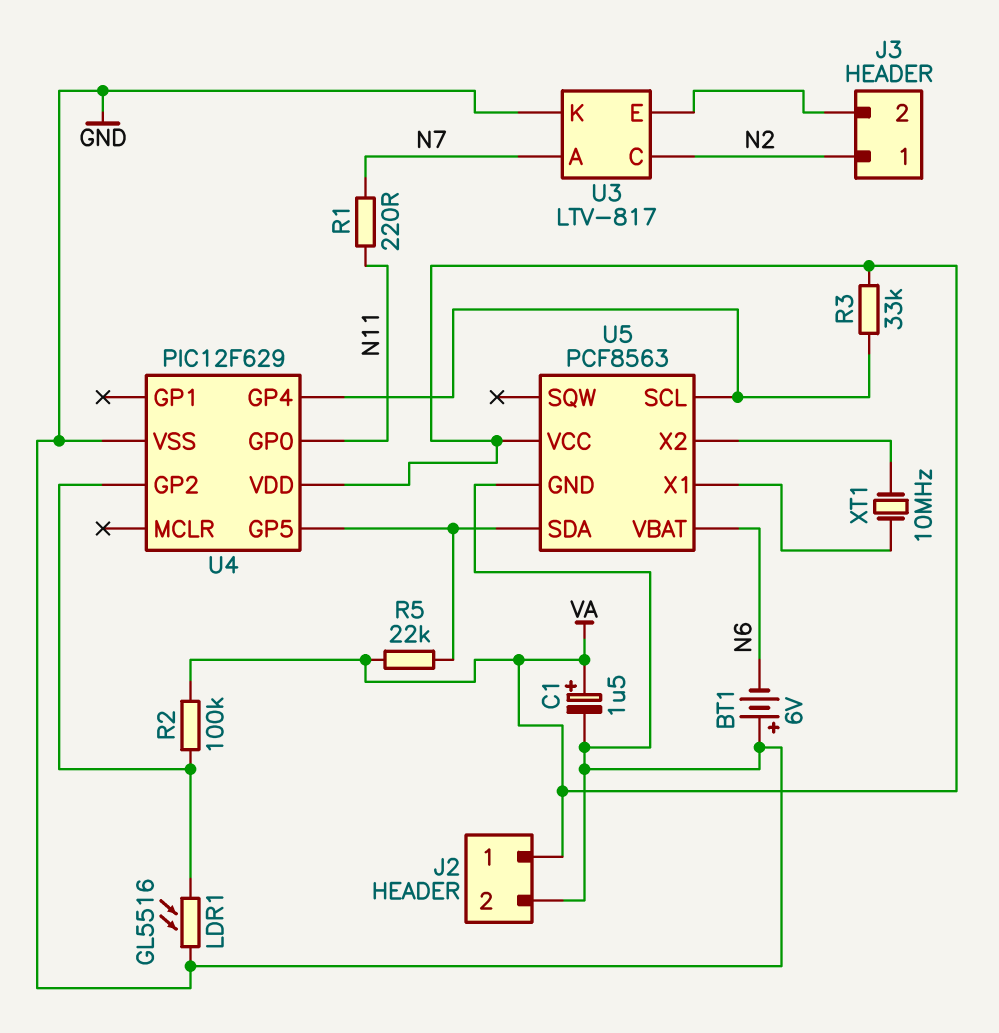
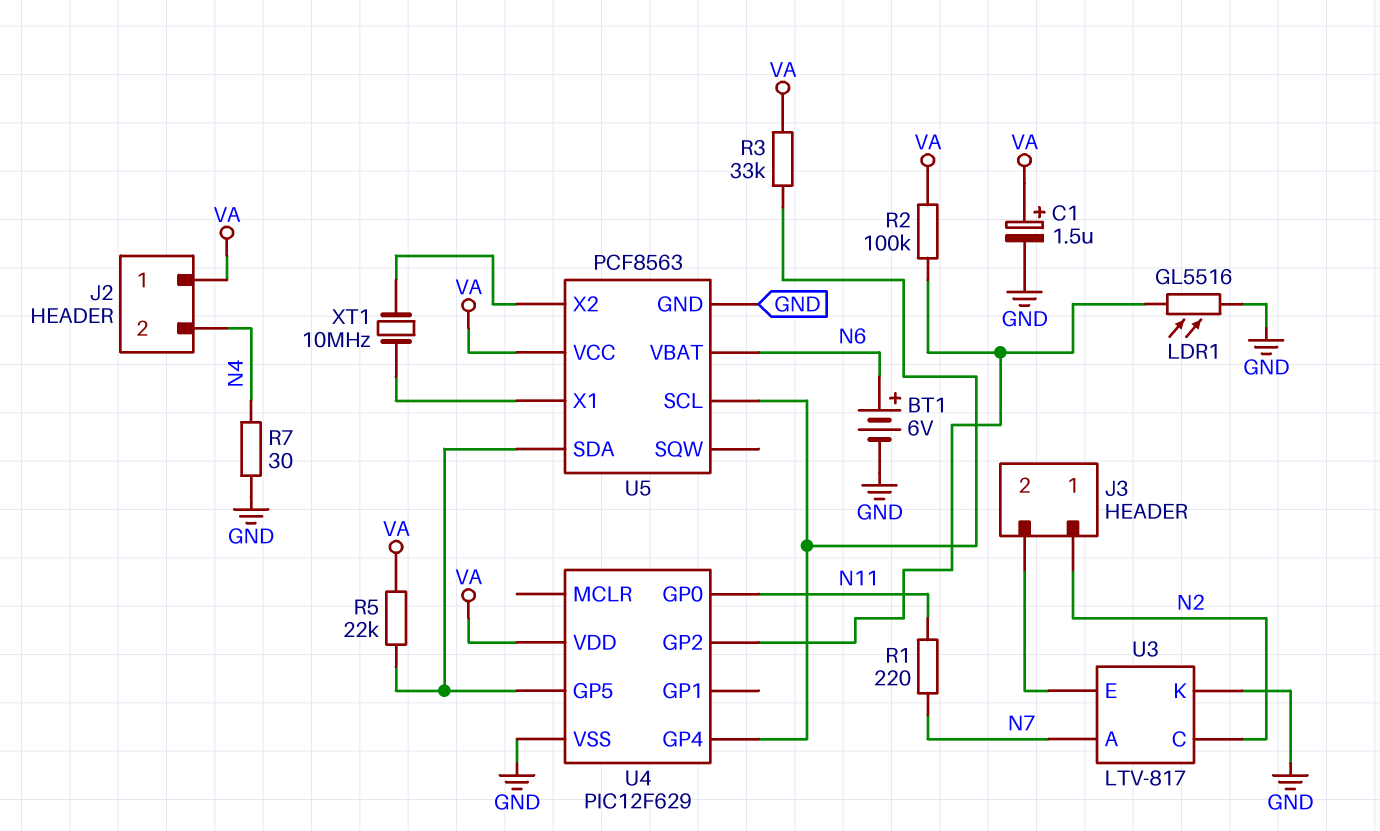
BT1: 6V (plus GND, minus N6) -> 6V (plus N6, minus GND)
J2 pin 2: GND -> N4
R7: none -> 30 (GND, N4)

